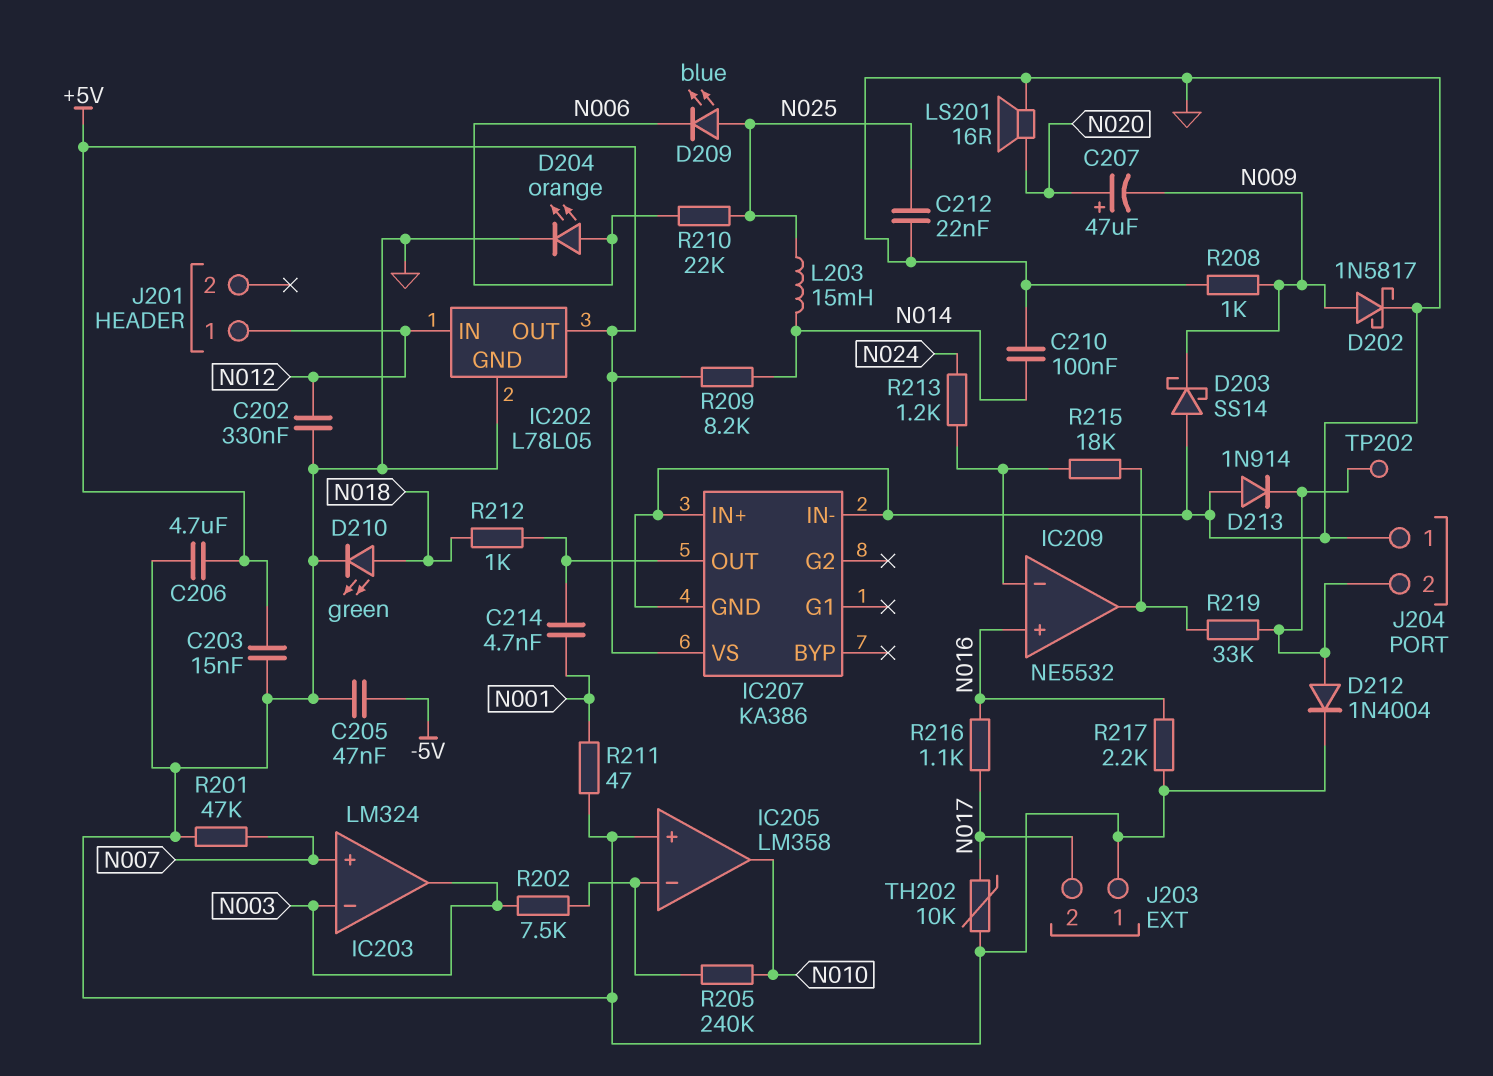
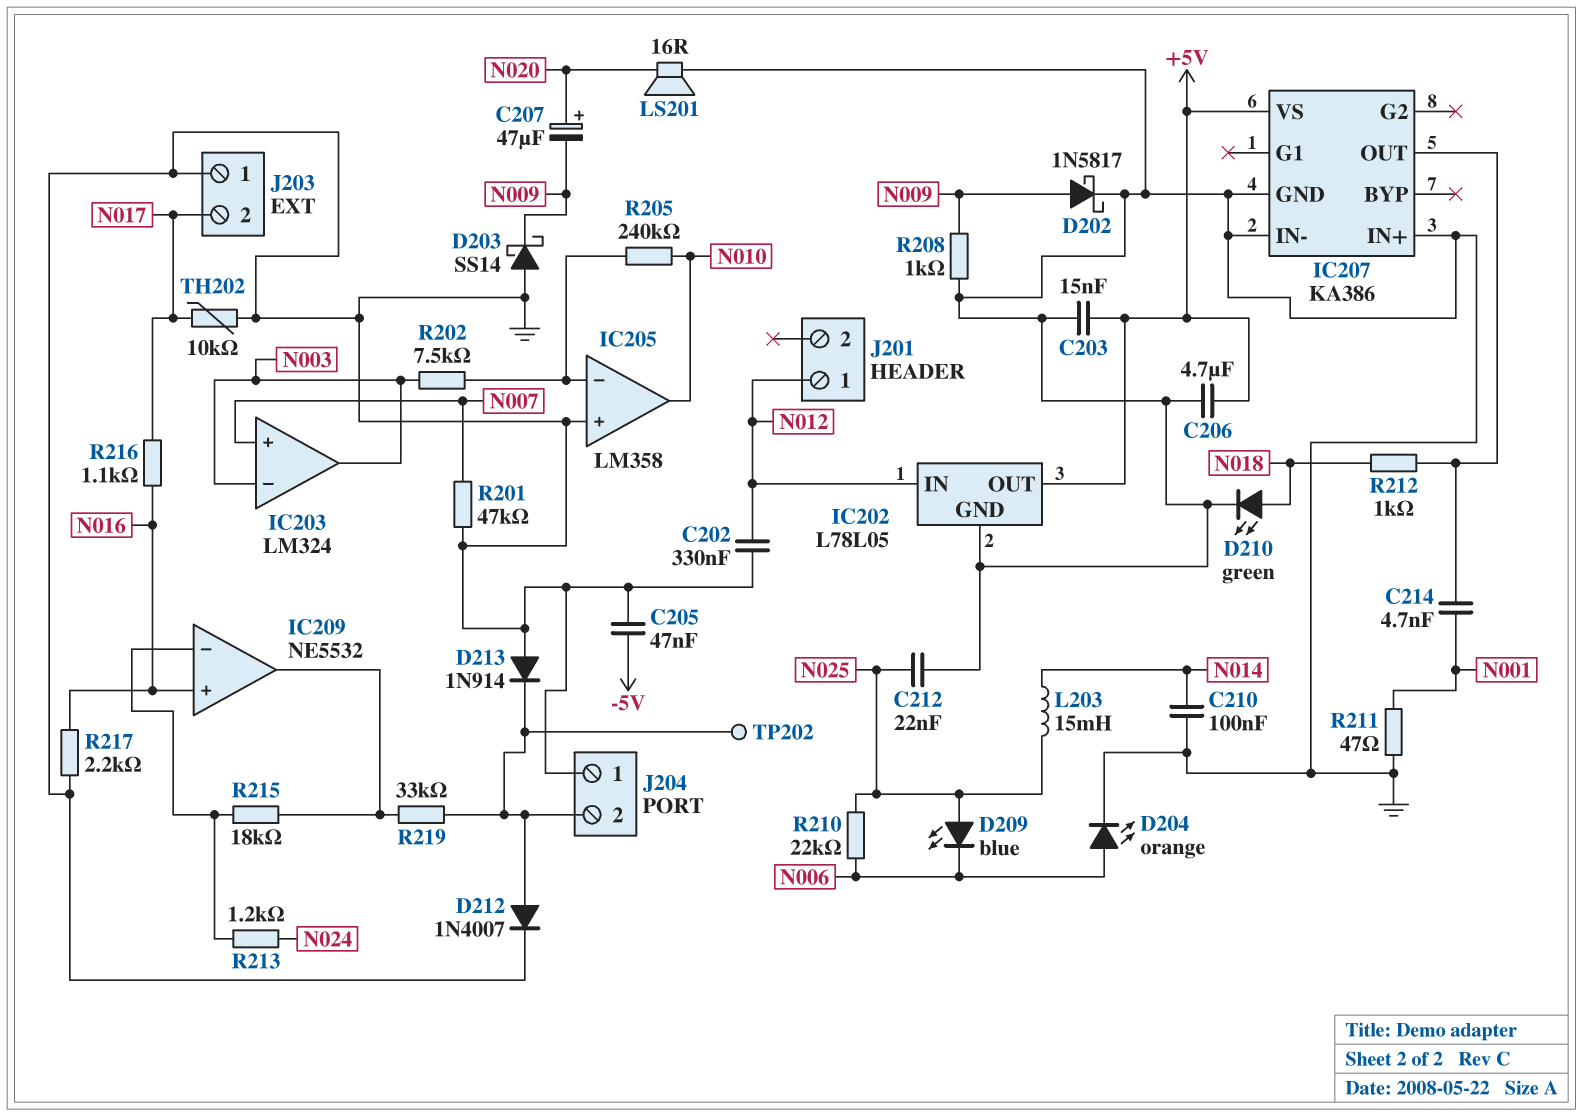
D212: diode 1N4004 (A J204/2, K GND) -> diode 1N4007 (A J204/2, K GND)
R209: 8.2k (+5V, N014) -> none

